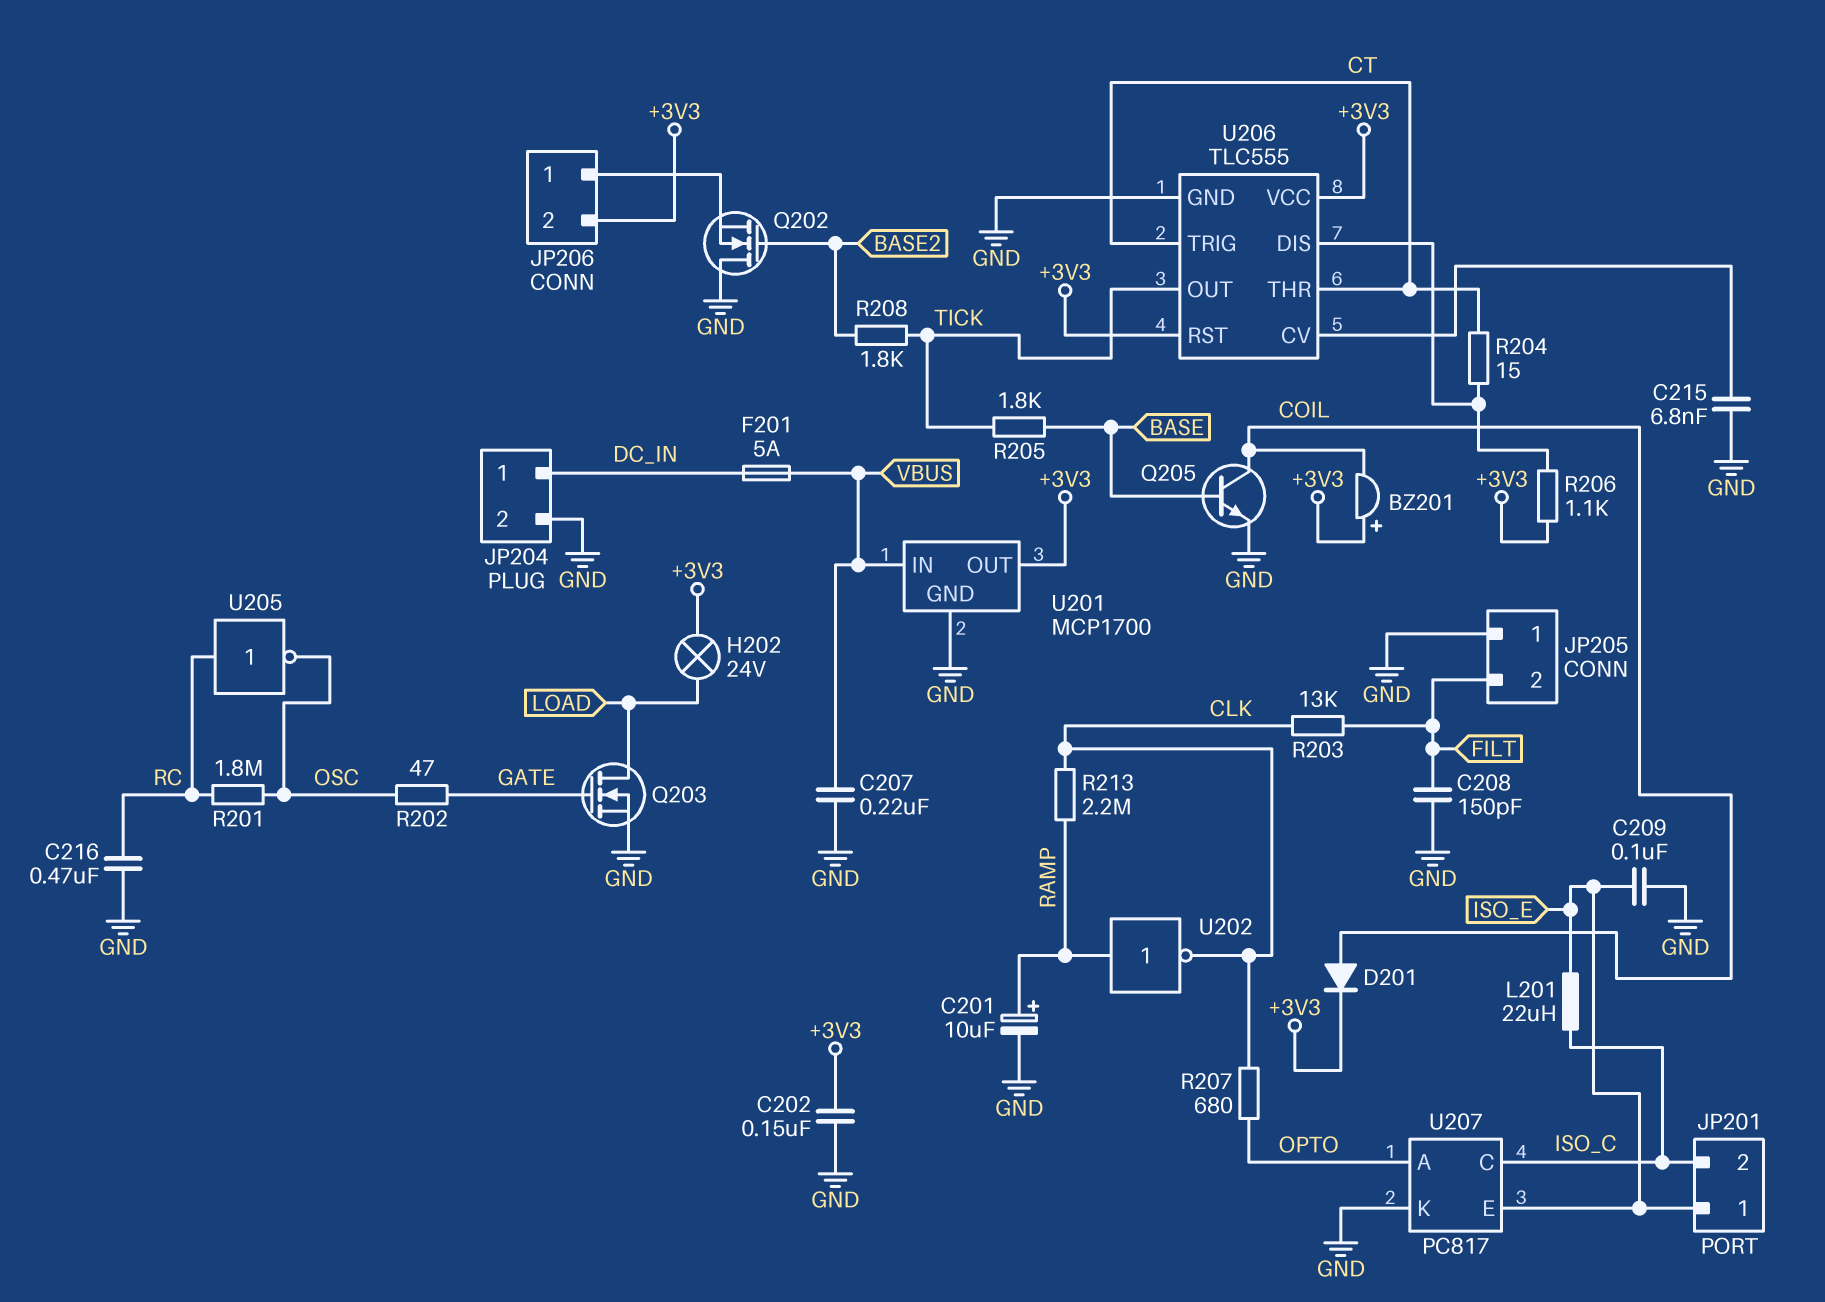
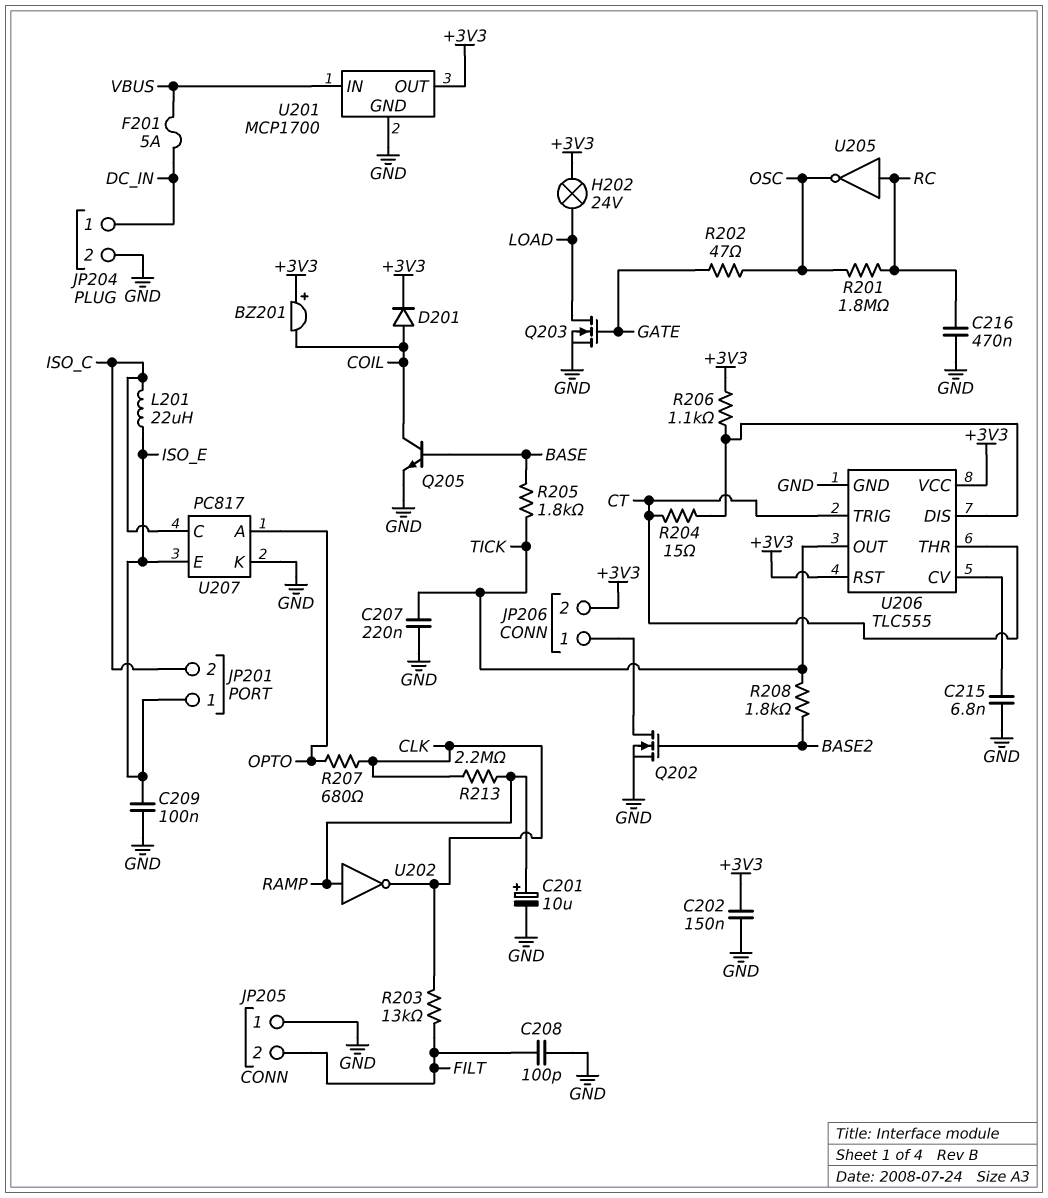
C207: 220nF (GND, VBUS) -> 220nF (GND, TICK)
C208: 150pF (FILT, GND) -> 100pF (FILT, GND)
Q202: NMOS (G BASE2, D GND, S JP206/1) -> NMOS (G BASE2, D JP206/1, S GND)

